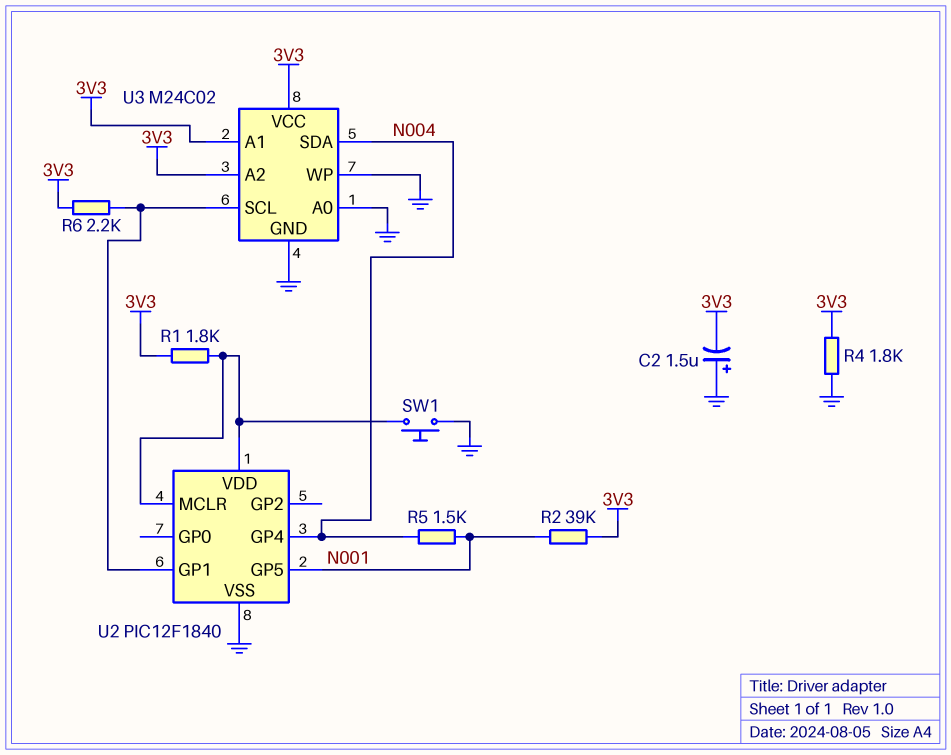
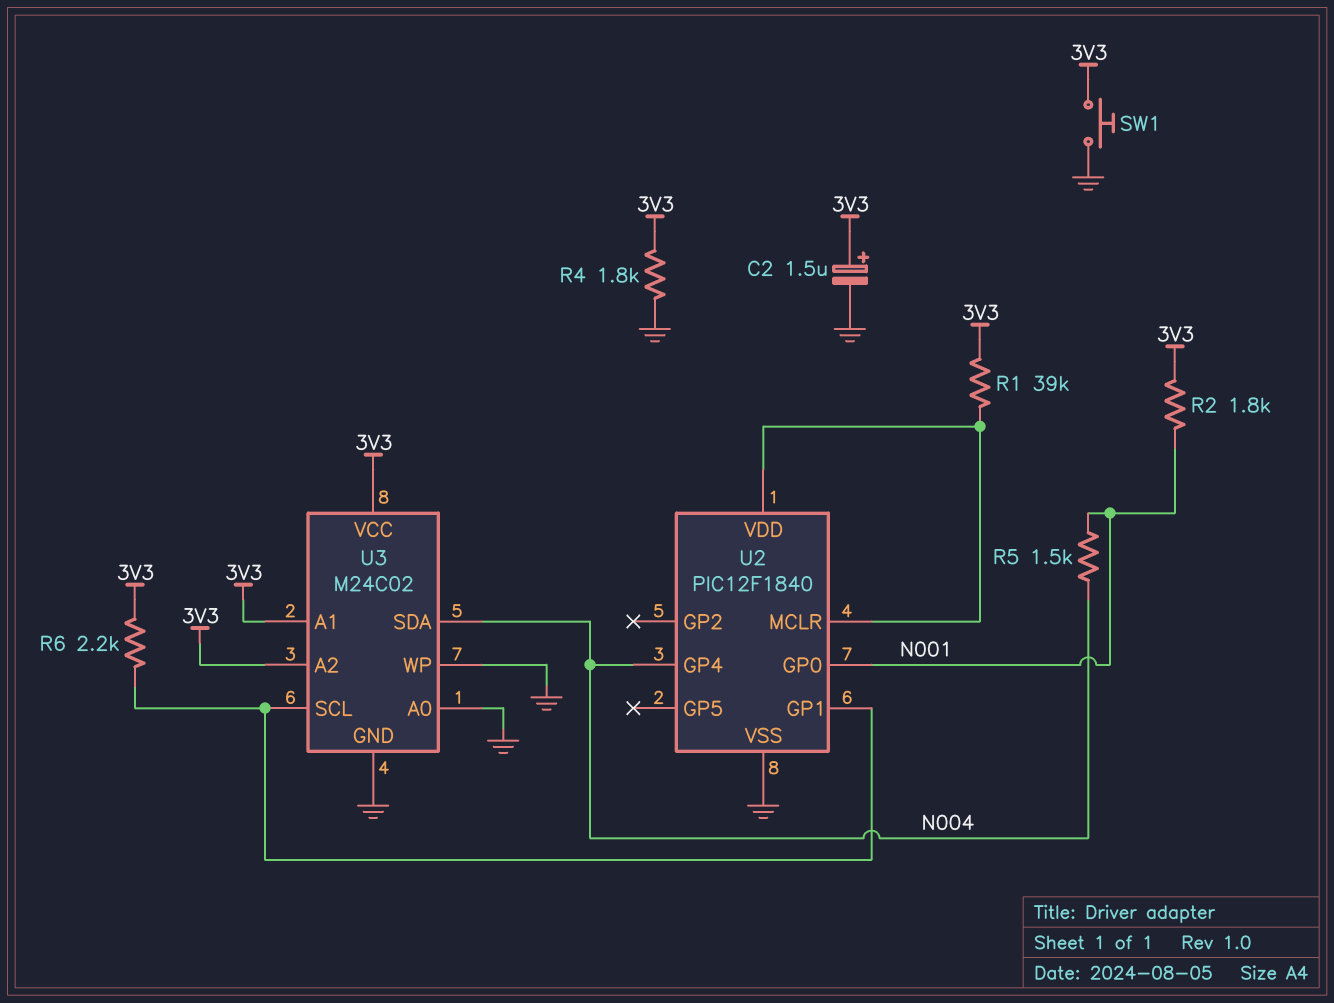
C2: 1.5uF (plus GND, minus 3V3) -> 1.5uF (plus 3V3, minus GND)
R1: 1.8k (3V3, U2/MCLR) -> 39k (3V3, U2/MCLR)
R2: 39k (3V3, N001) -> 1.8k (3V3, N001)
SW1: button (GND, U2/MCLR) -> button (3V3, GND)
U2 pin GP0: none -> N001
U2 pin GP5: N001 -> none

